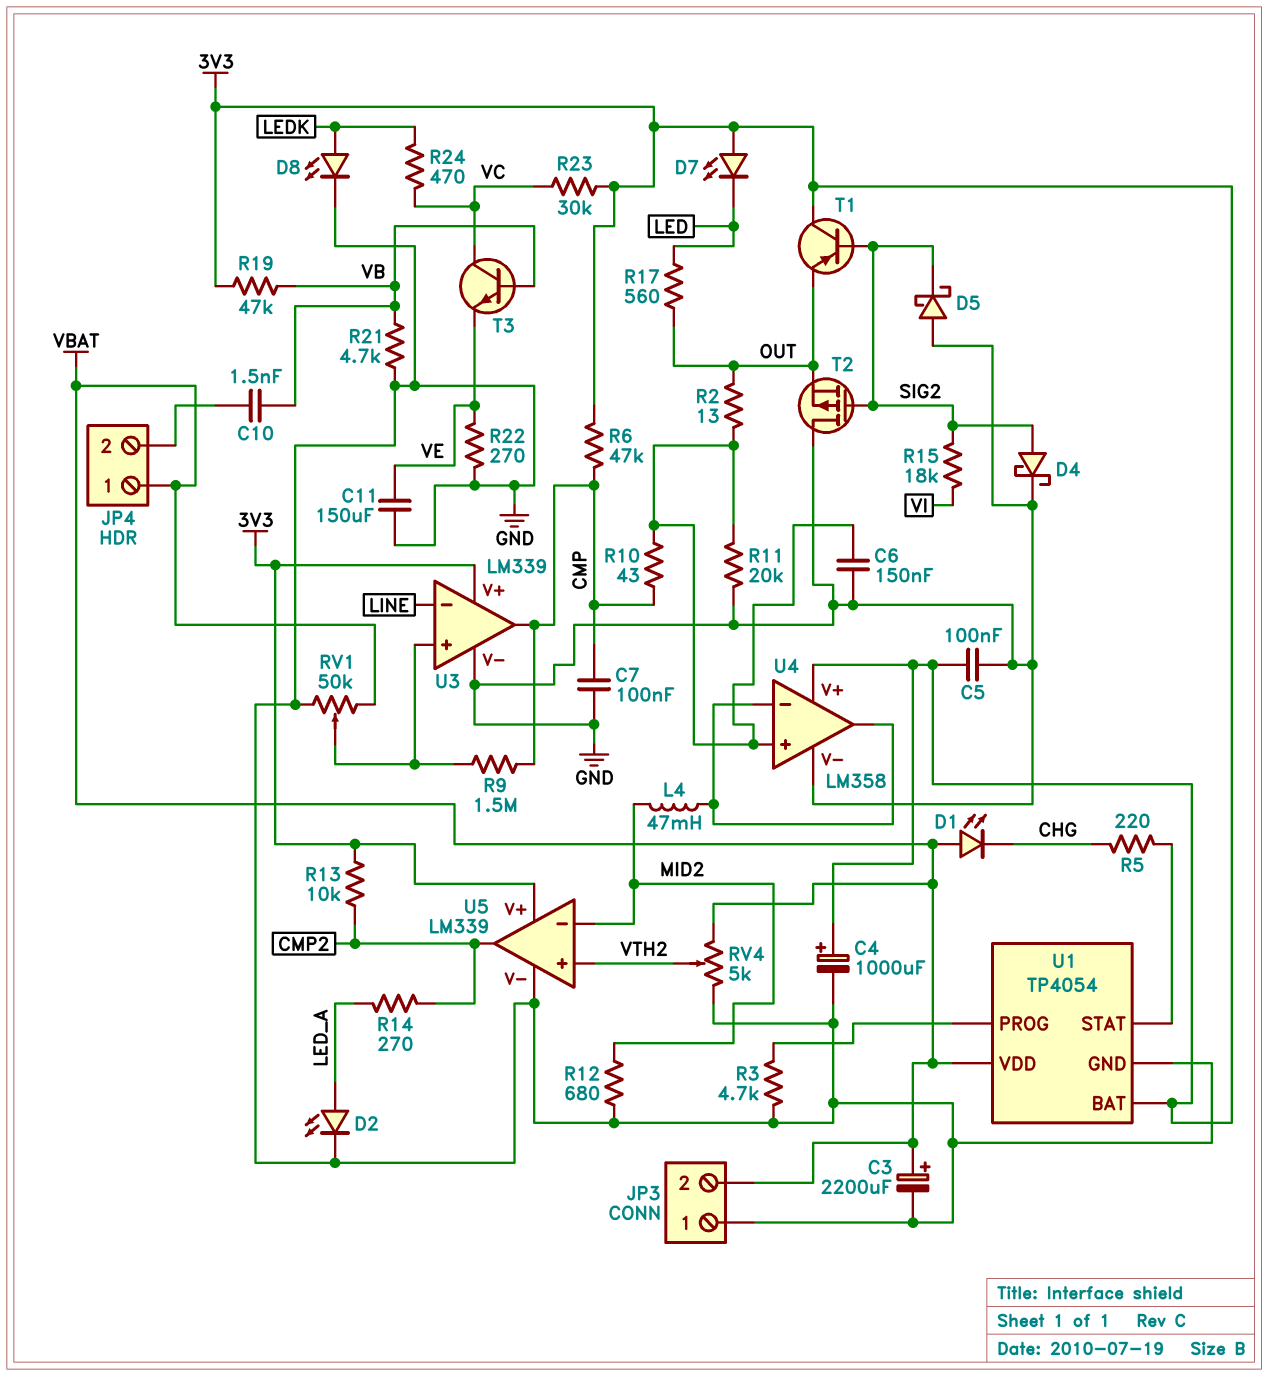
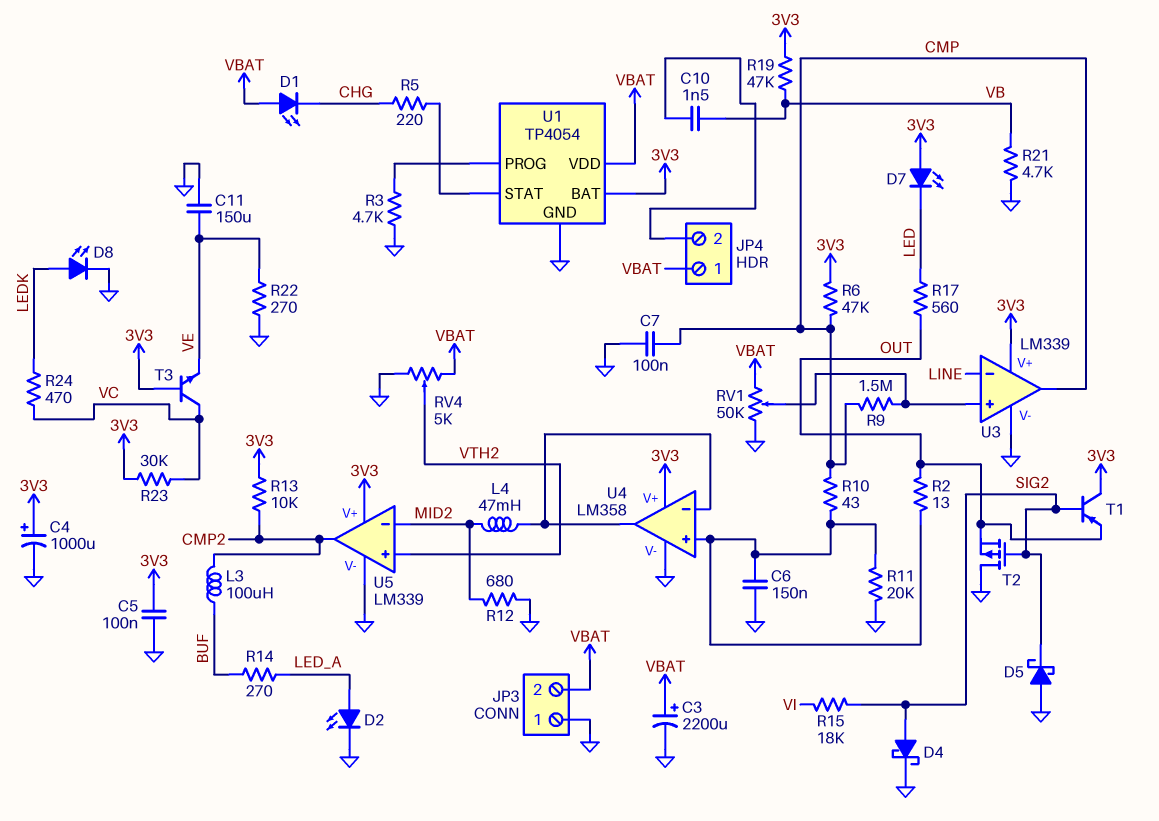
L3: none -> 100uH (BUF, CMP2)
R14: 270 (CMP2, LED_A) -> 270 (BUF, LED_A)
T3: NPN (B VB, C VC, E VE) -> NPN (B 3V3, C VC, E VE)

